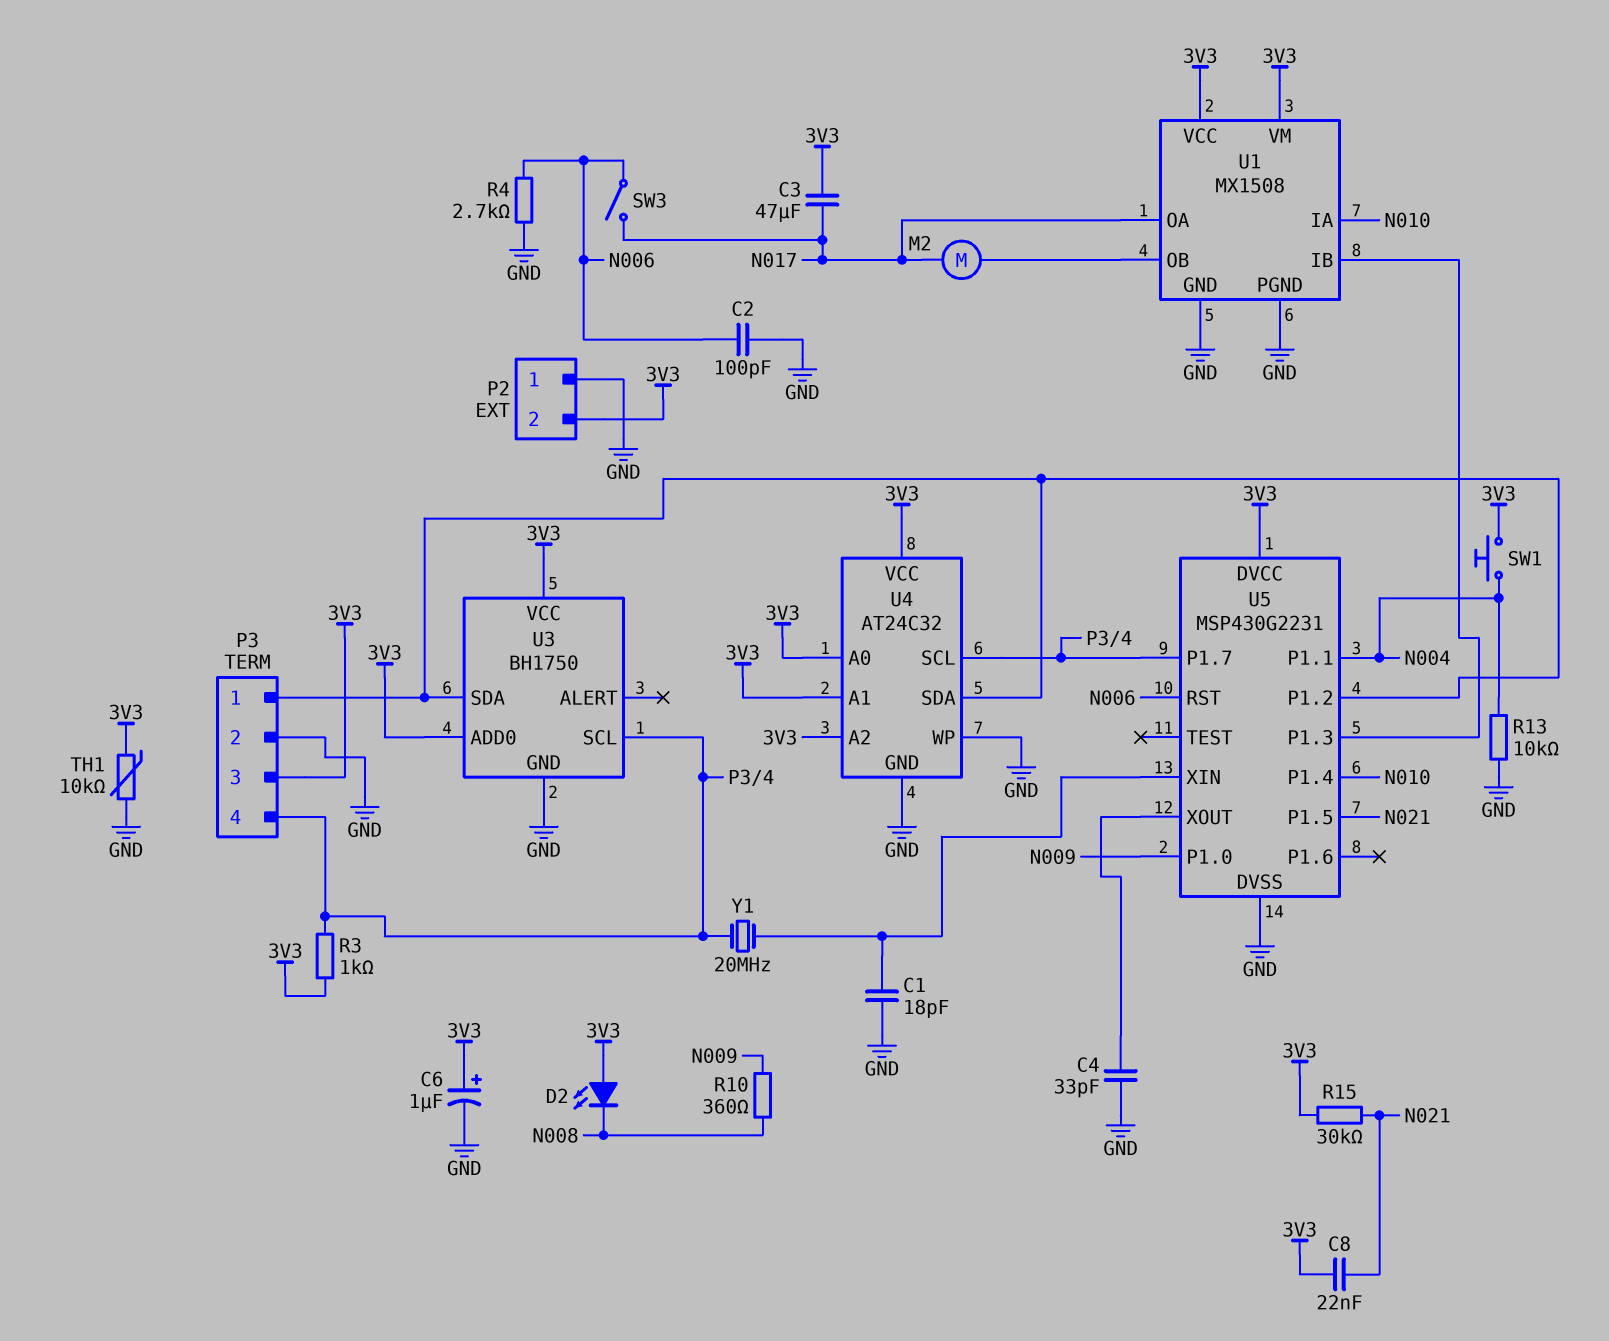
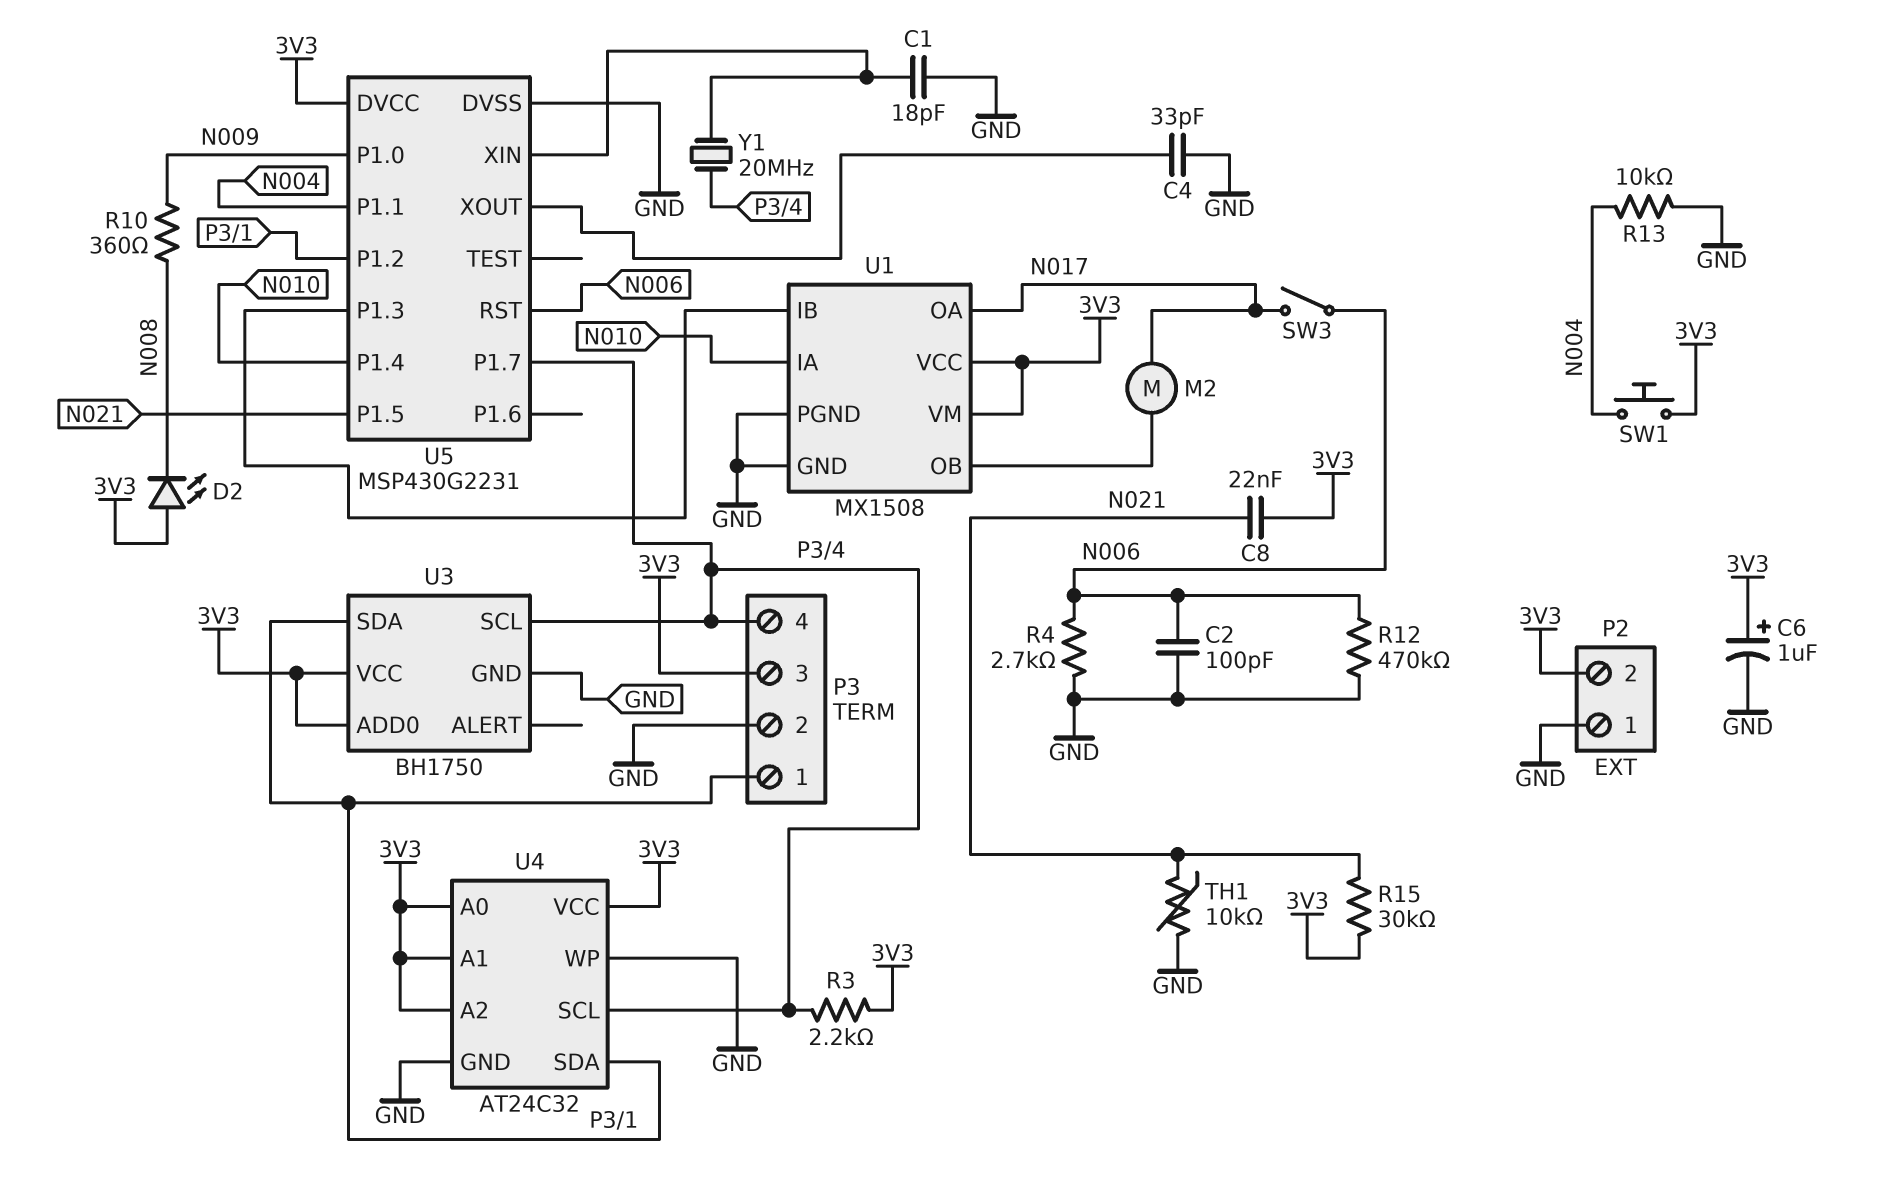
C3: 47uF (3V3, N017) -> none
R3: 1k (3V3, P3/4) -> 2.2k (3V3, P3/4)
R12: none -> 470k (GND, N006)
TH1: 10k (3V3, GND) -> 10k (GND, N021)

